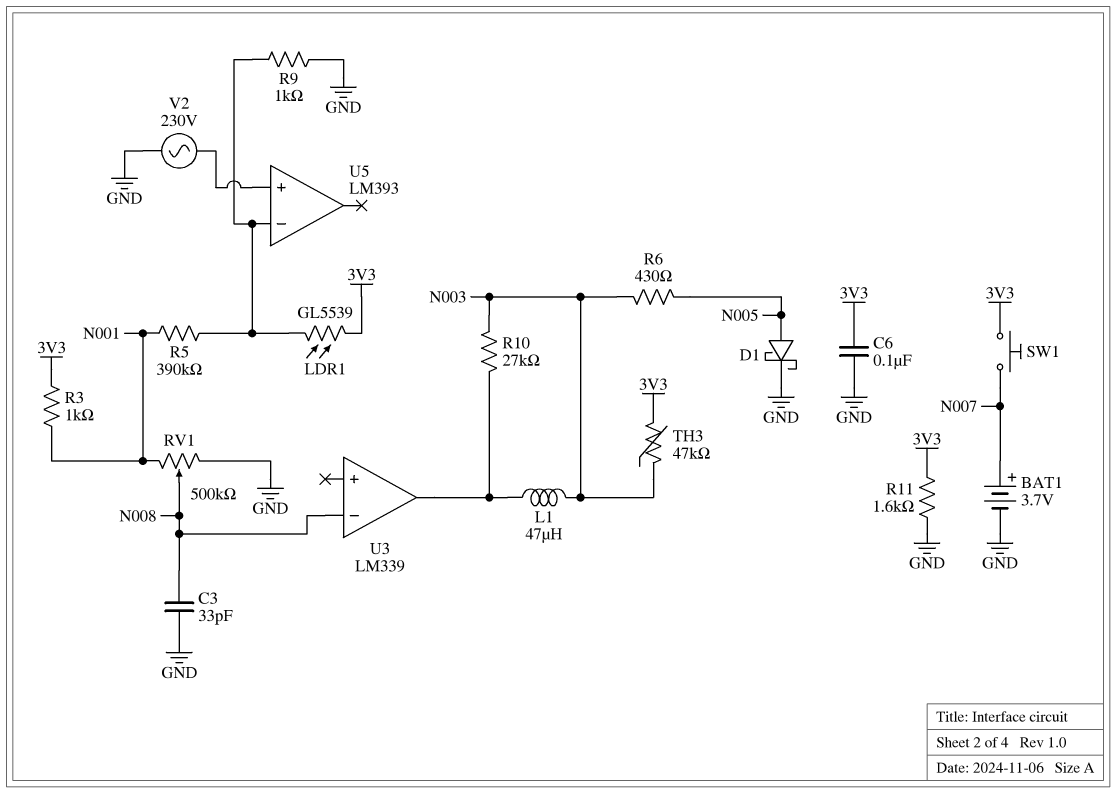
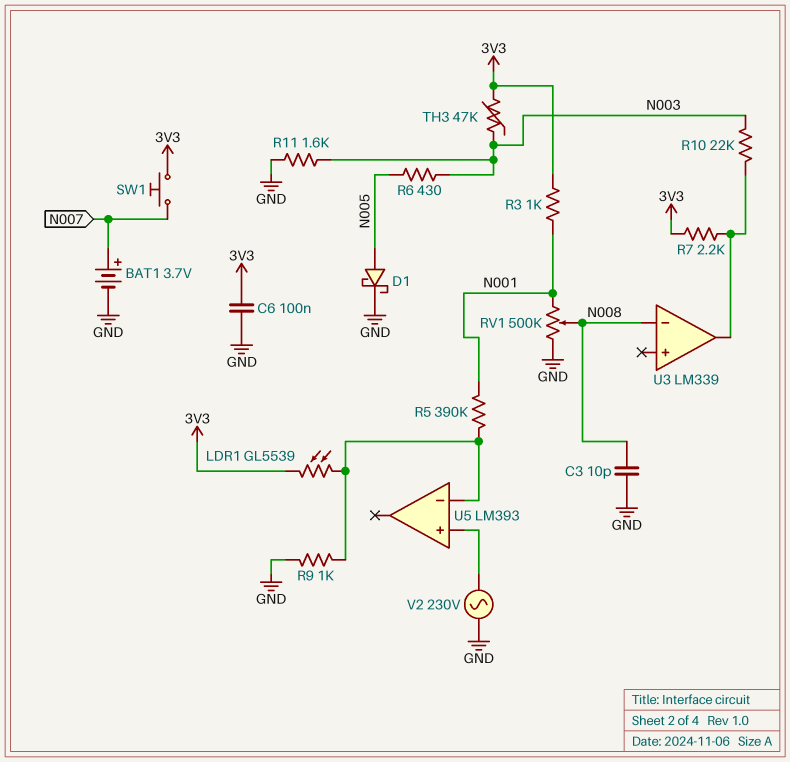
C3: 33pF (GND, N008) -> 10pF (GND, N008)
L1: 47uH (N003, U3/out) -> none
R7: none -> 2.2k (3V3, U3/out)
R10: 27k (N003, U3/out) -> 22k (N003, U3/out)
R11: 1.6k (3V3, GND) -> 1.6k (GND, N003)

